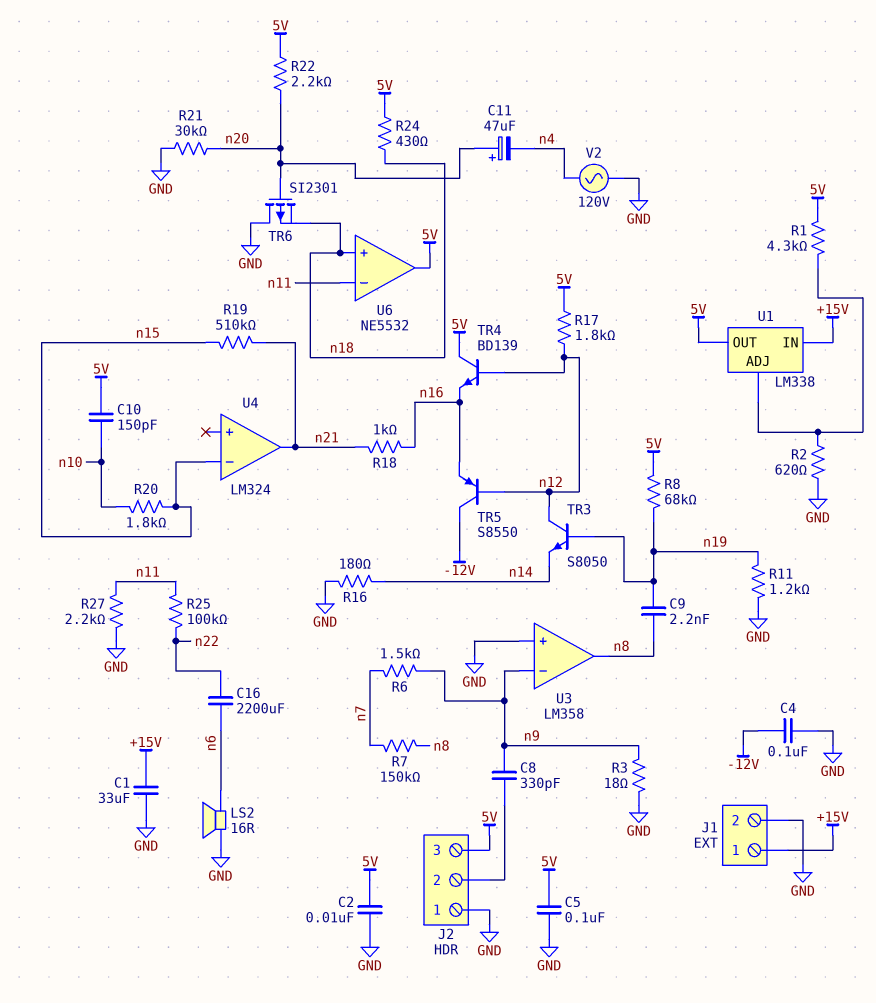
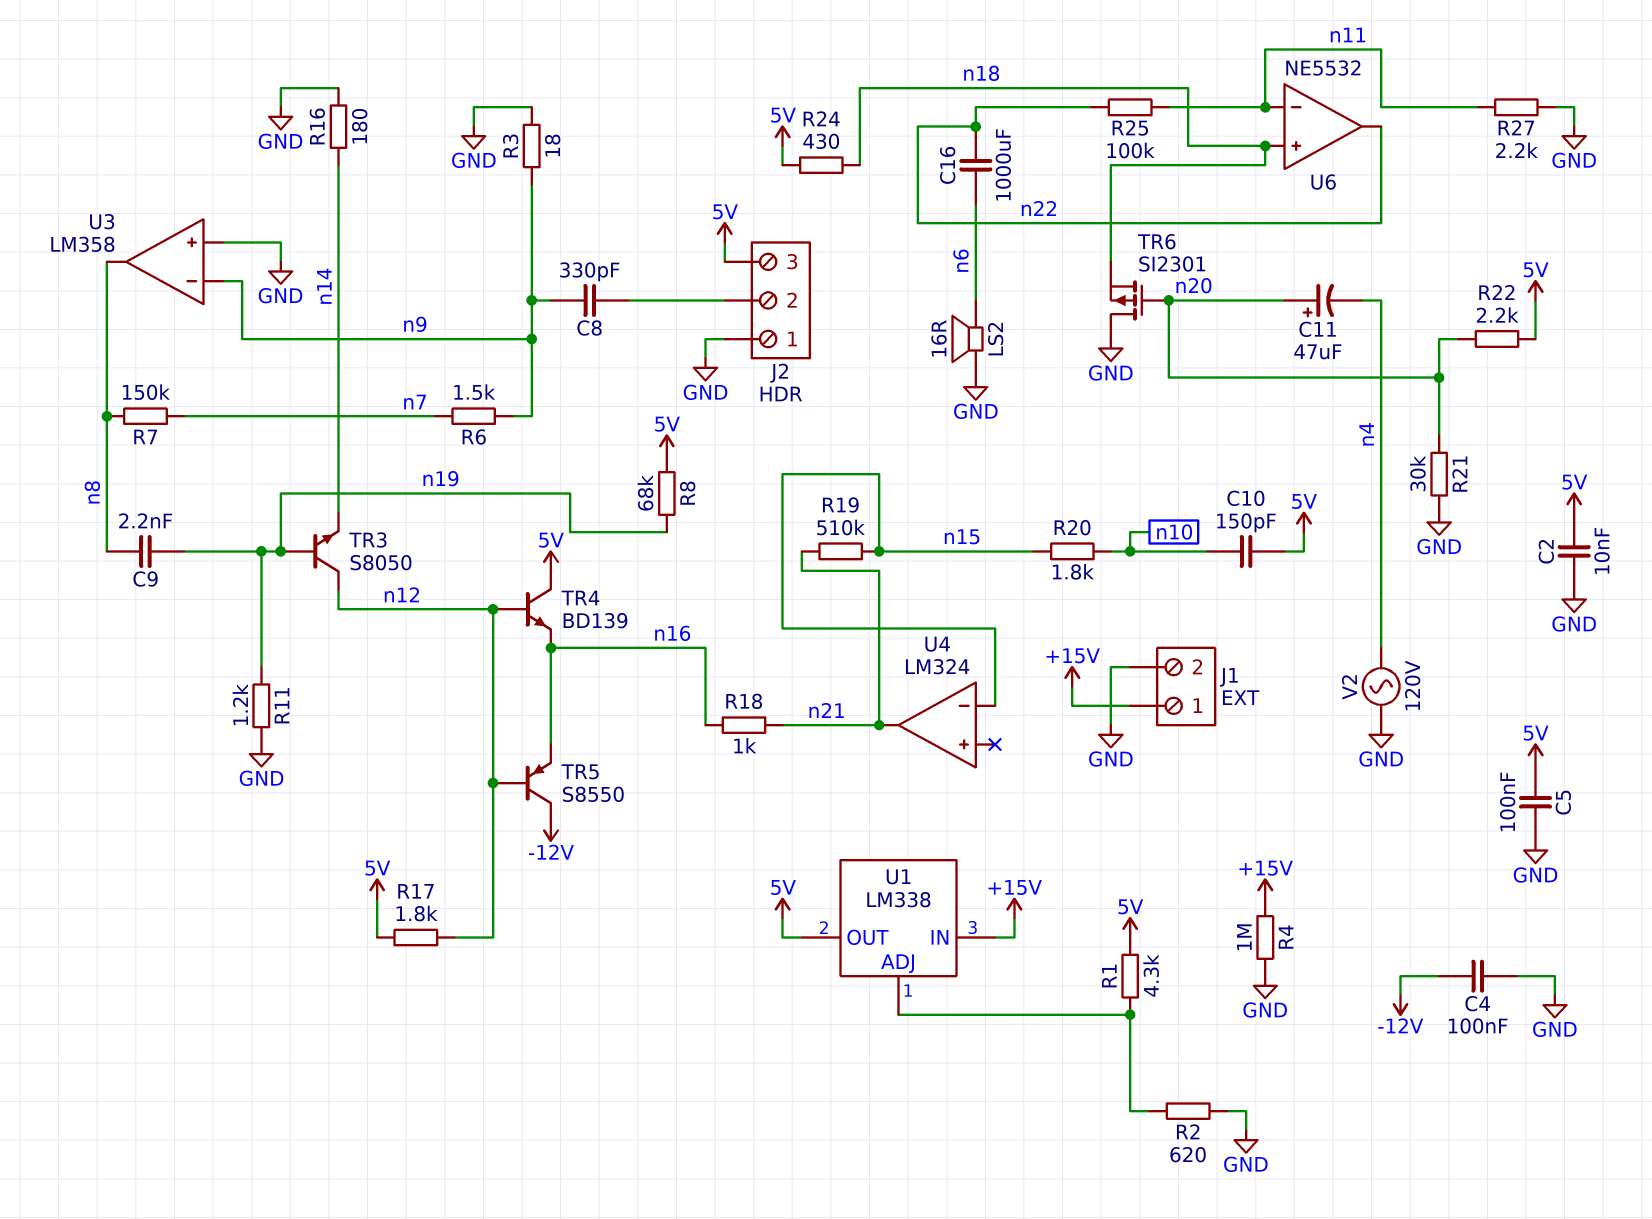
C1: 33uF (+15V, GND) -> none
C16: 2200uF (n6, n22) -> 1000uF (n6, n22)
R4: none -> 1M (+15V, GND)
U6 pin out: 5V -> n22

